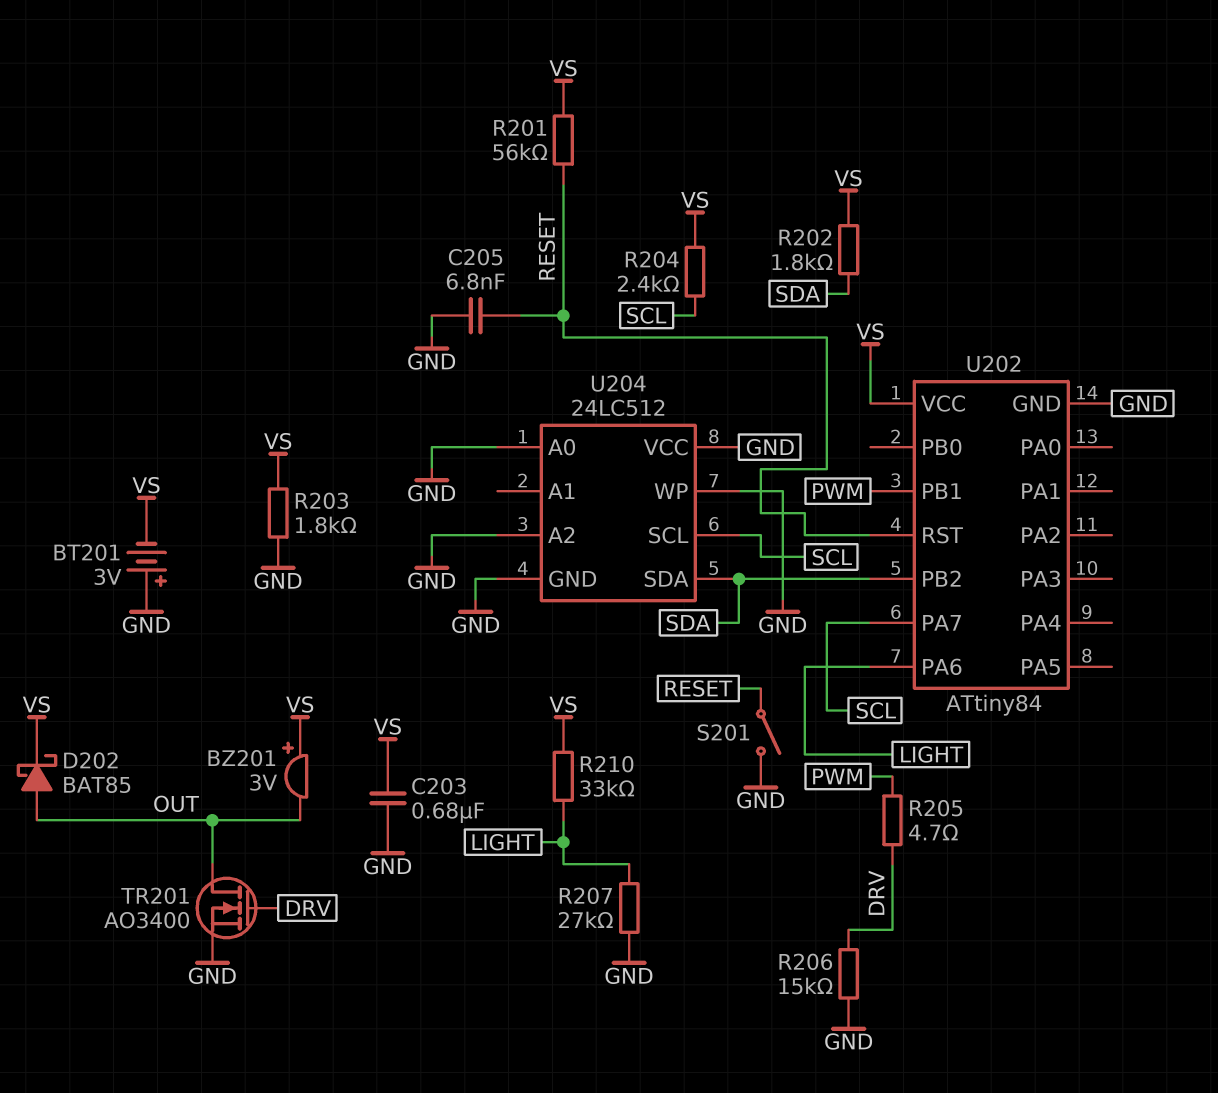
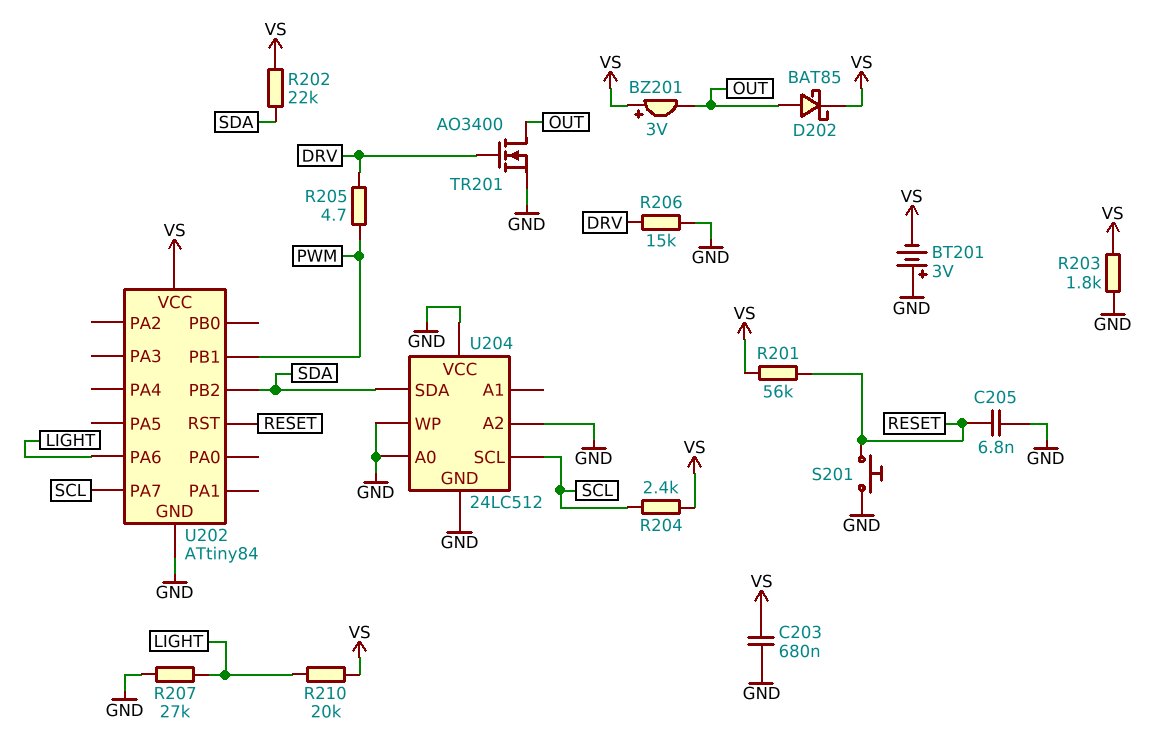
R202: 1.8k (SDA, VS) -> 22k (SDA, VS)
R210: 33k (LIGHT, VS) -> 20k (LIGHT, VS)
S201: switch (GND, RESET) -> button (GND, RESET)

